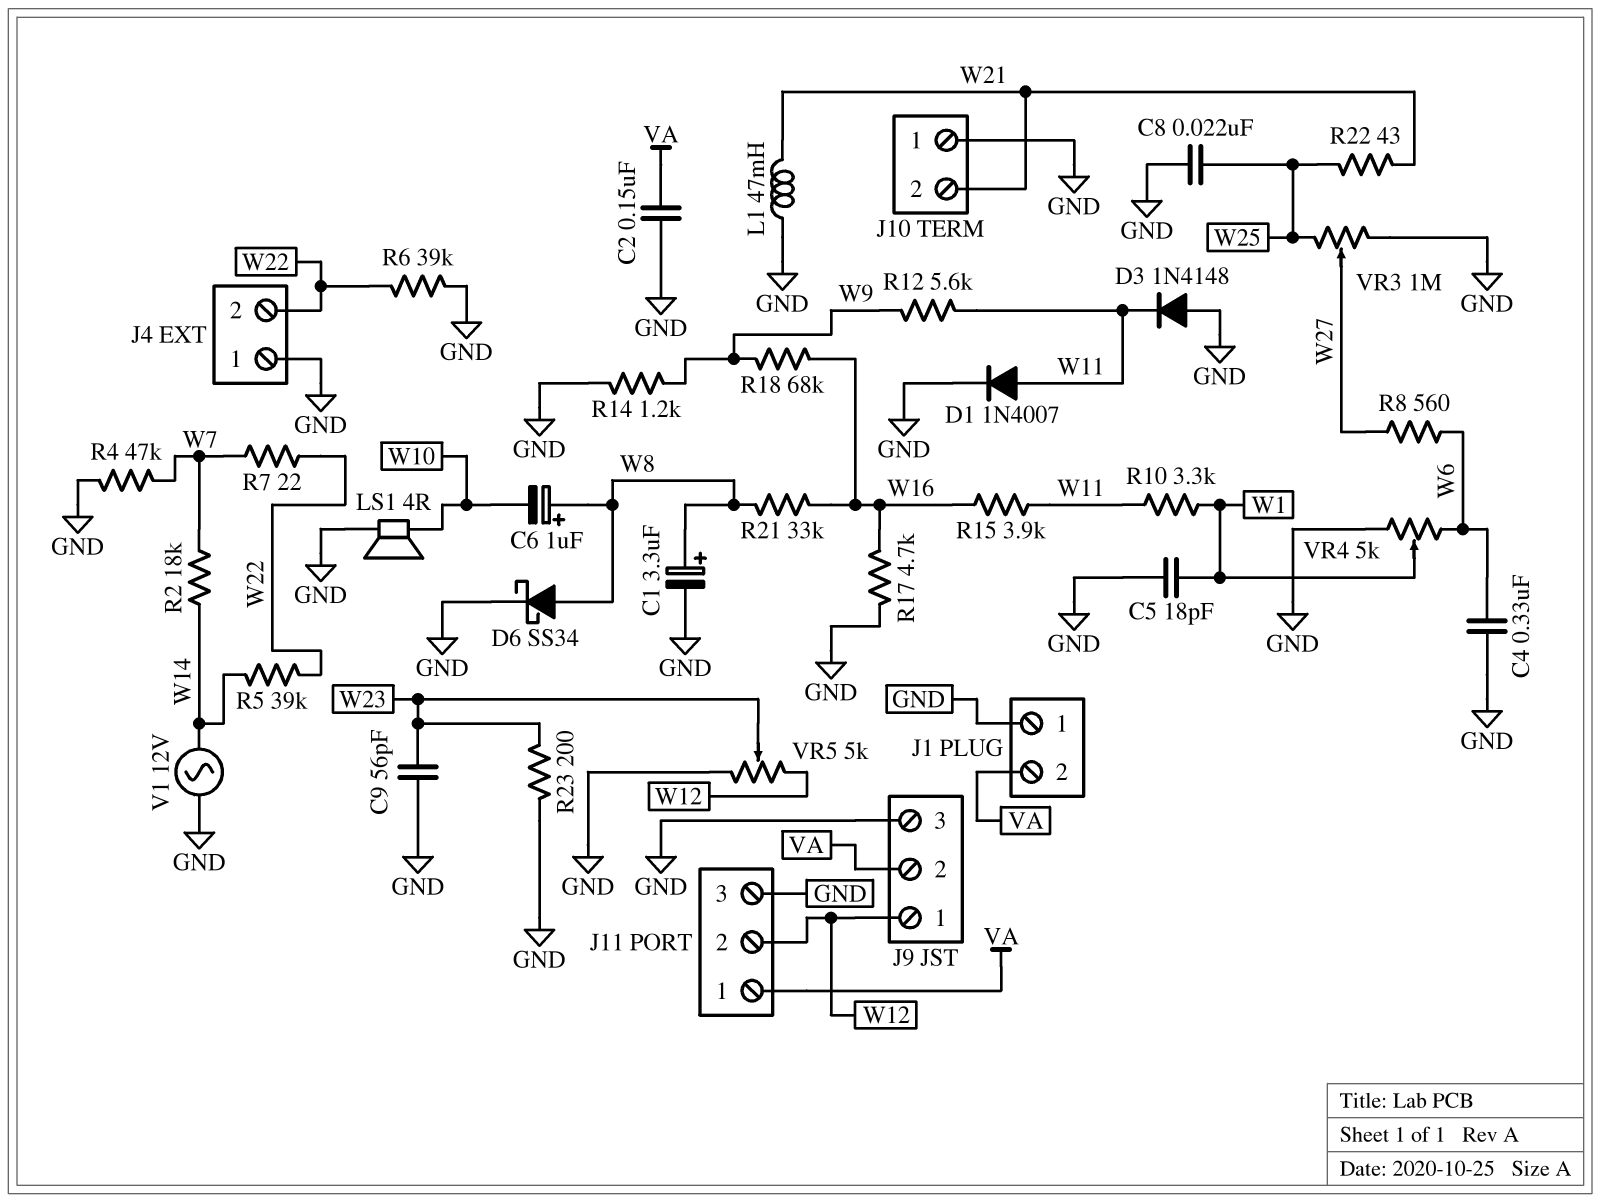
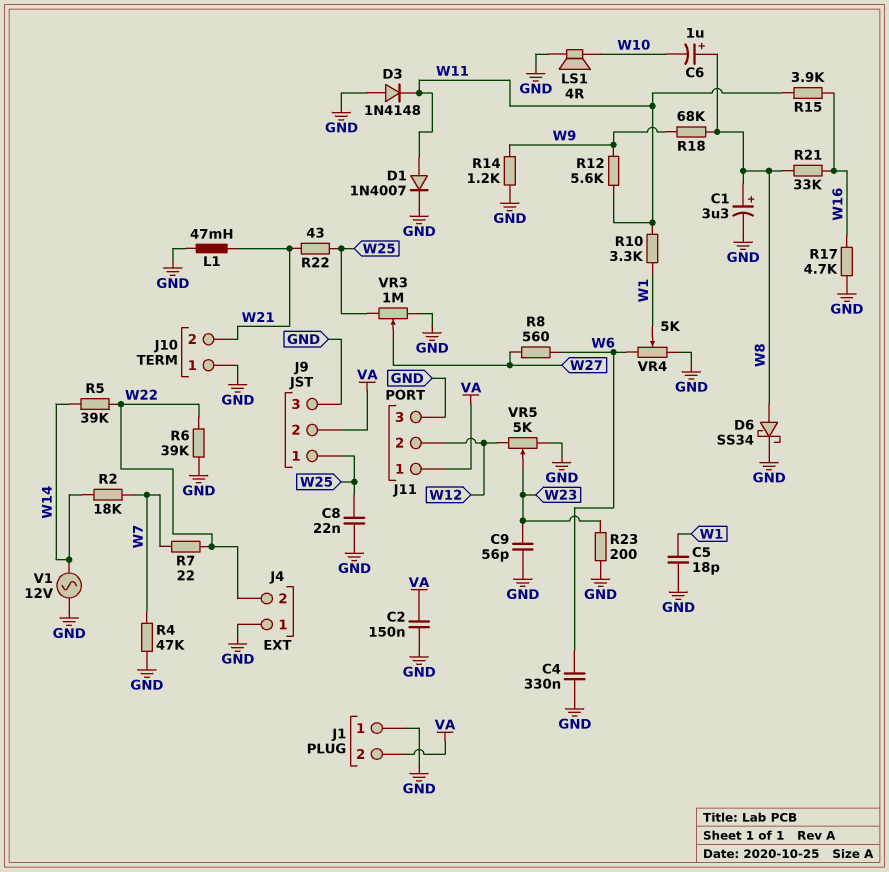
J9 pin 1: W12 -> W25
R18: 68k (W9, W16) -> 68k (W8, W9)

